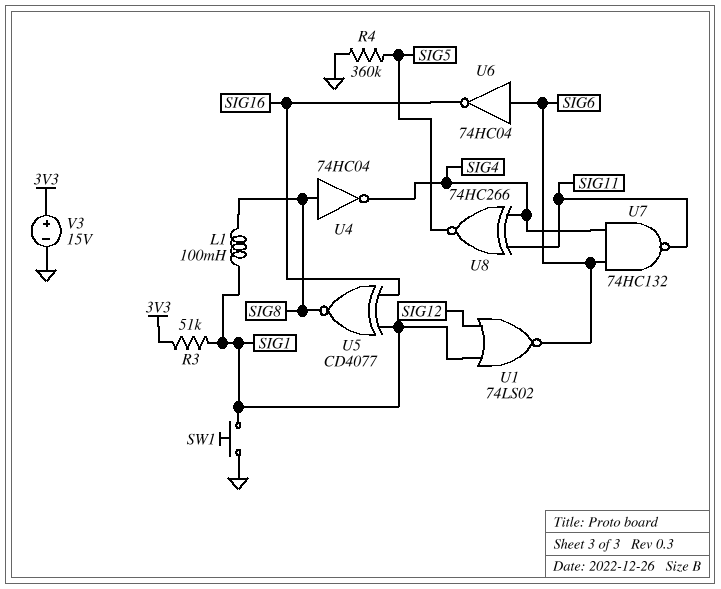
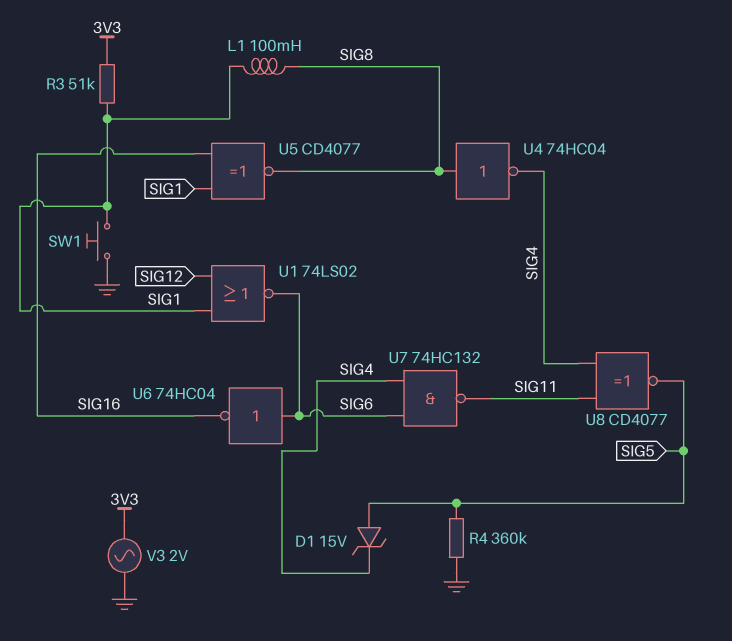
D1: none -> zener 15V (A SIG5, K SIG4)
U8: XNOR 74HC266 (in SIG4, in SIG11, out SIG5) -> XNOR CD4077 (in SIG4, in SIG11, out SIG5)
V3: 15V (plus 3V3, minus GND) -> AC 2V (3V3, GND)

